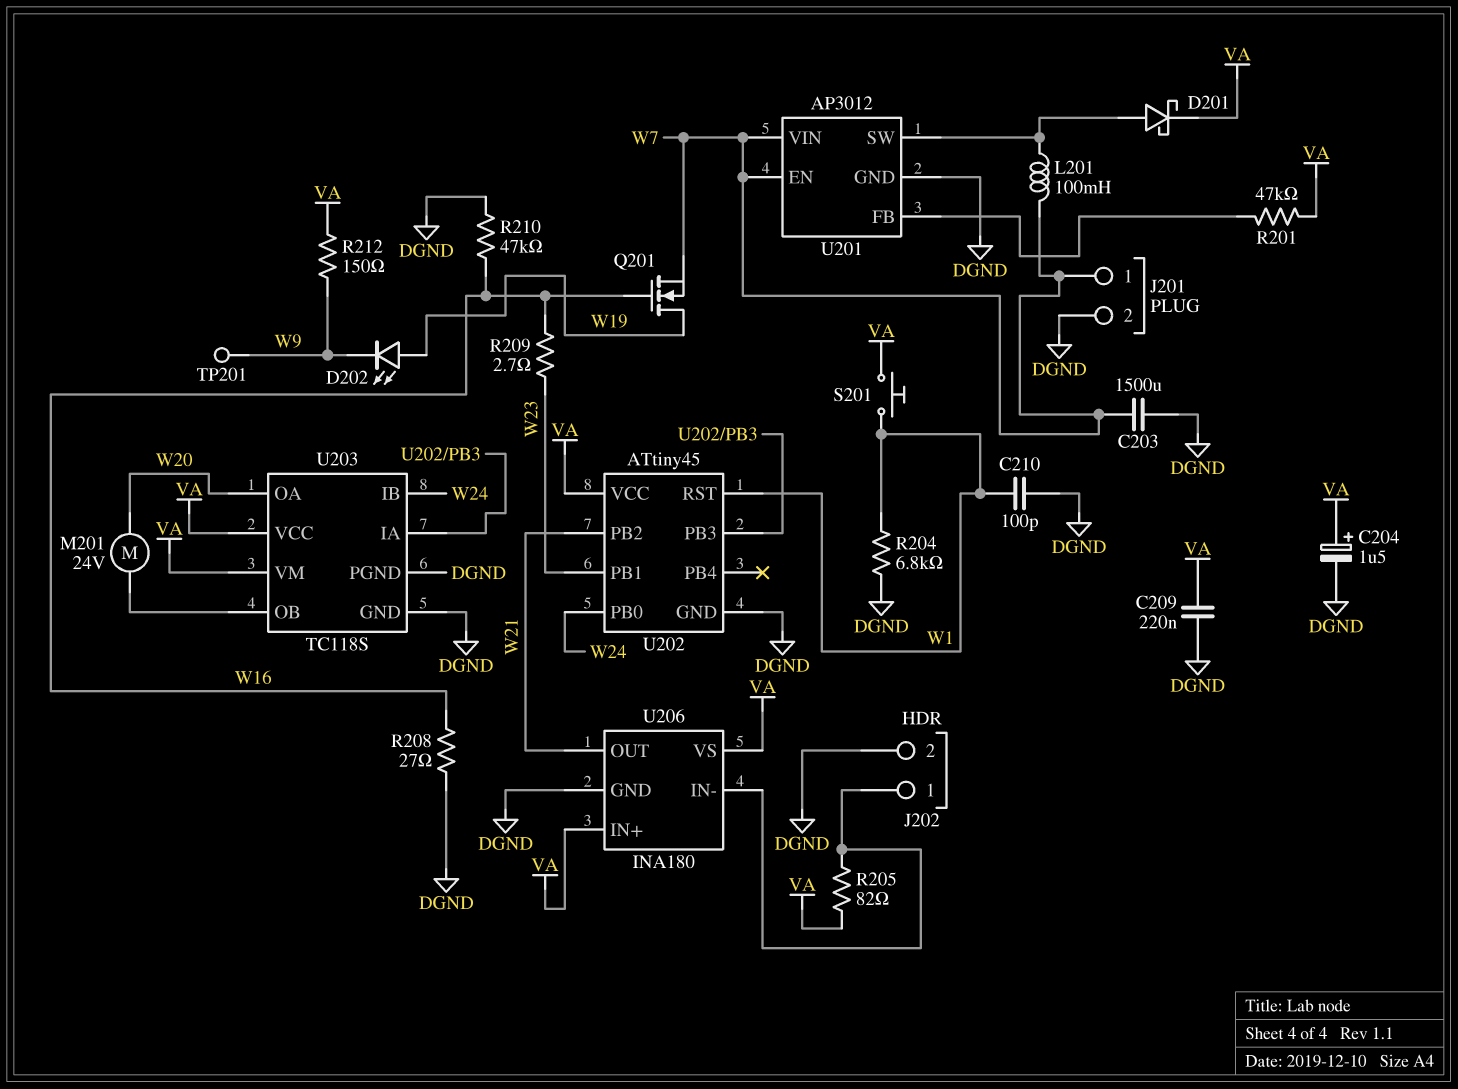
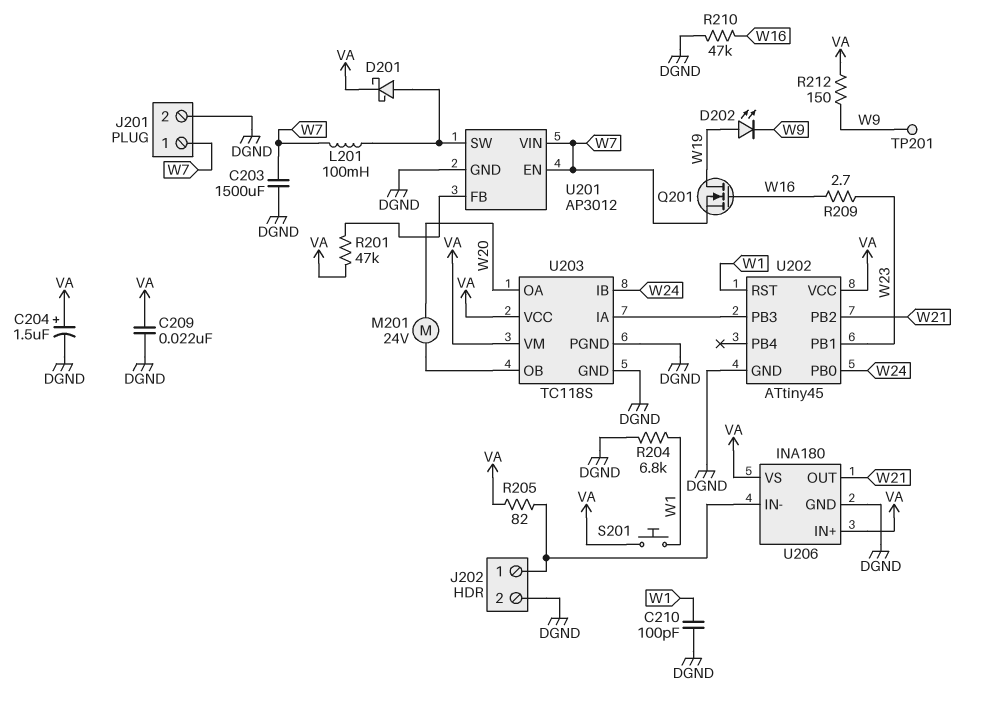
C209: 220nF (DGND, VA) -> 22nF (DGND, VA)
R208: 27 (DGND, W16) -> none

